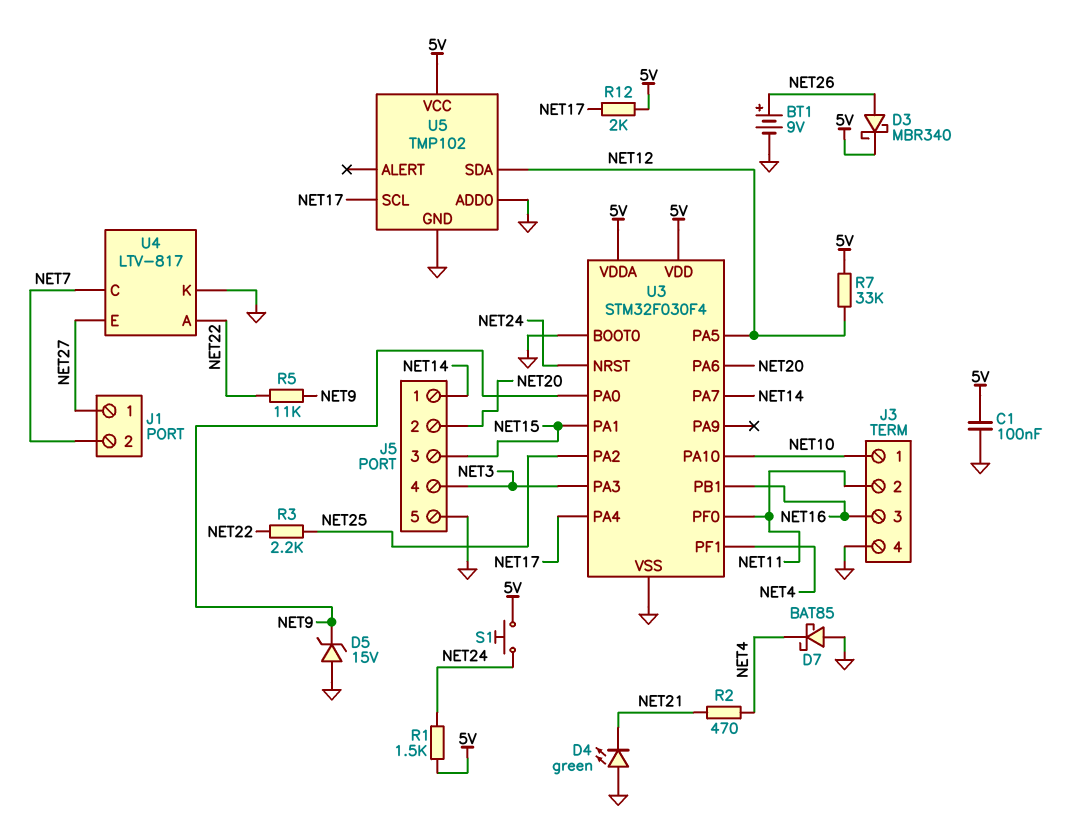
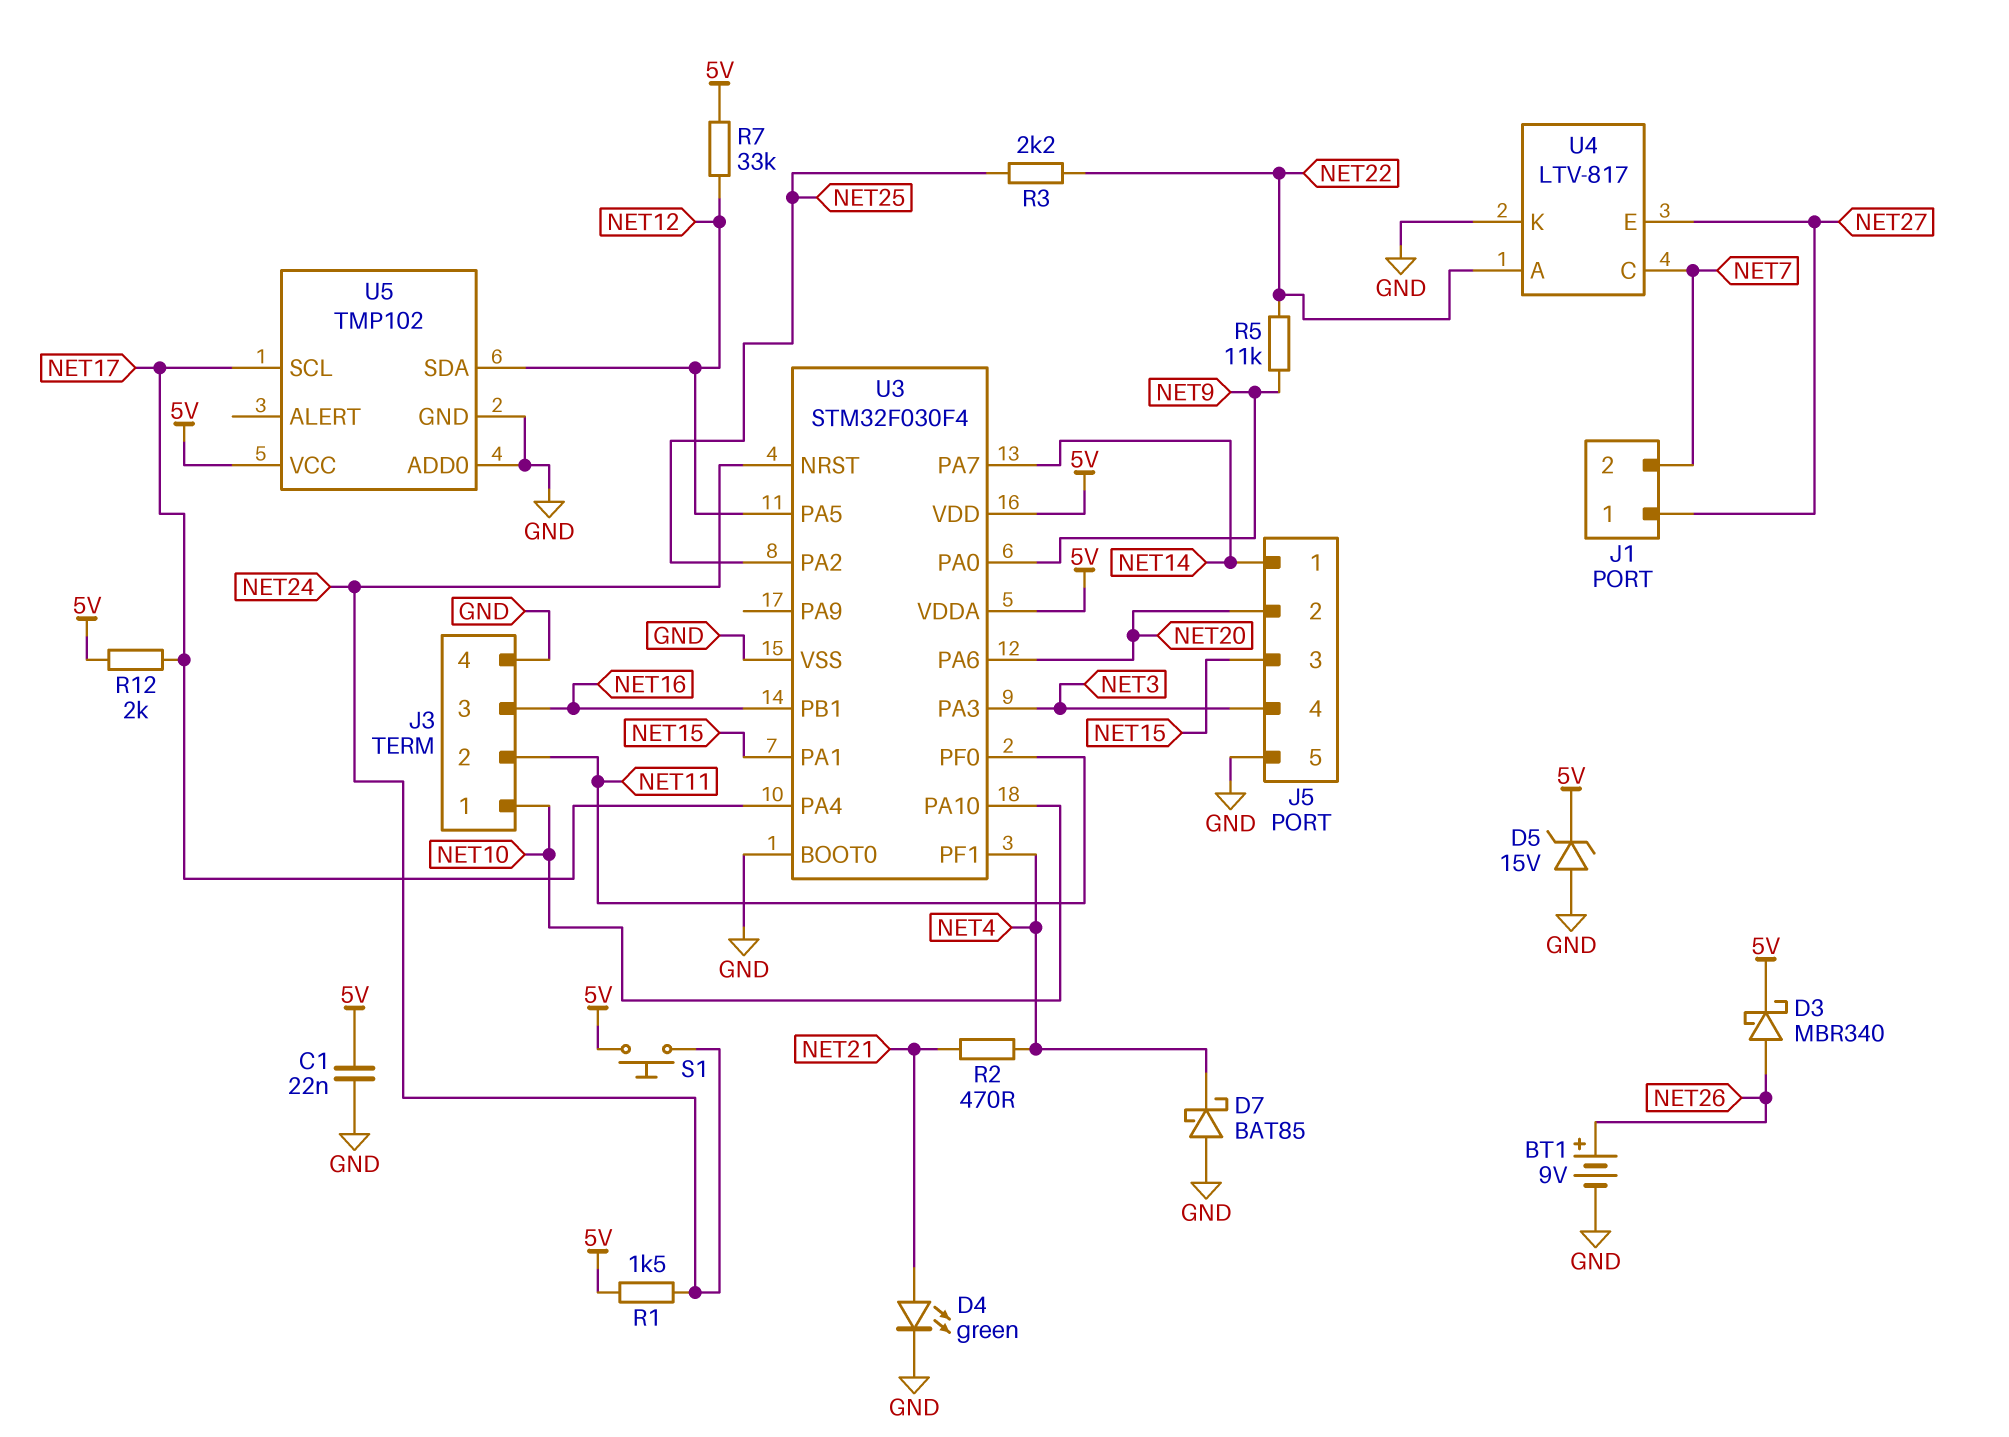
C1: 100nF (5V, GND) -> 22nF (5V, GND)
D4: LED green (A GND, K NET21) -> LED green (A NET21, K GND)
D5: zener 15V (A GND, K NET9) -> zener 15V (A GND, K 5V)

